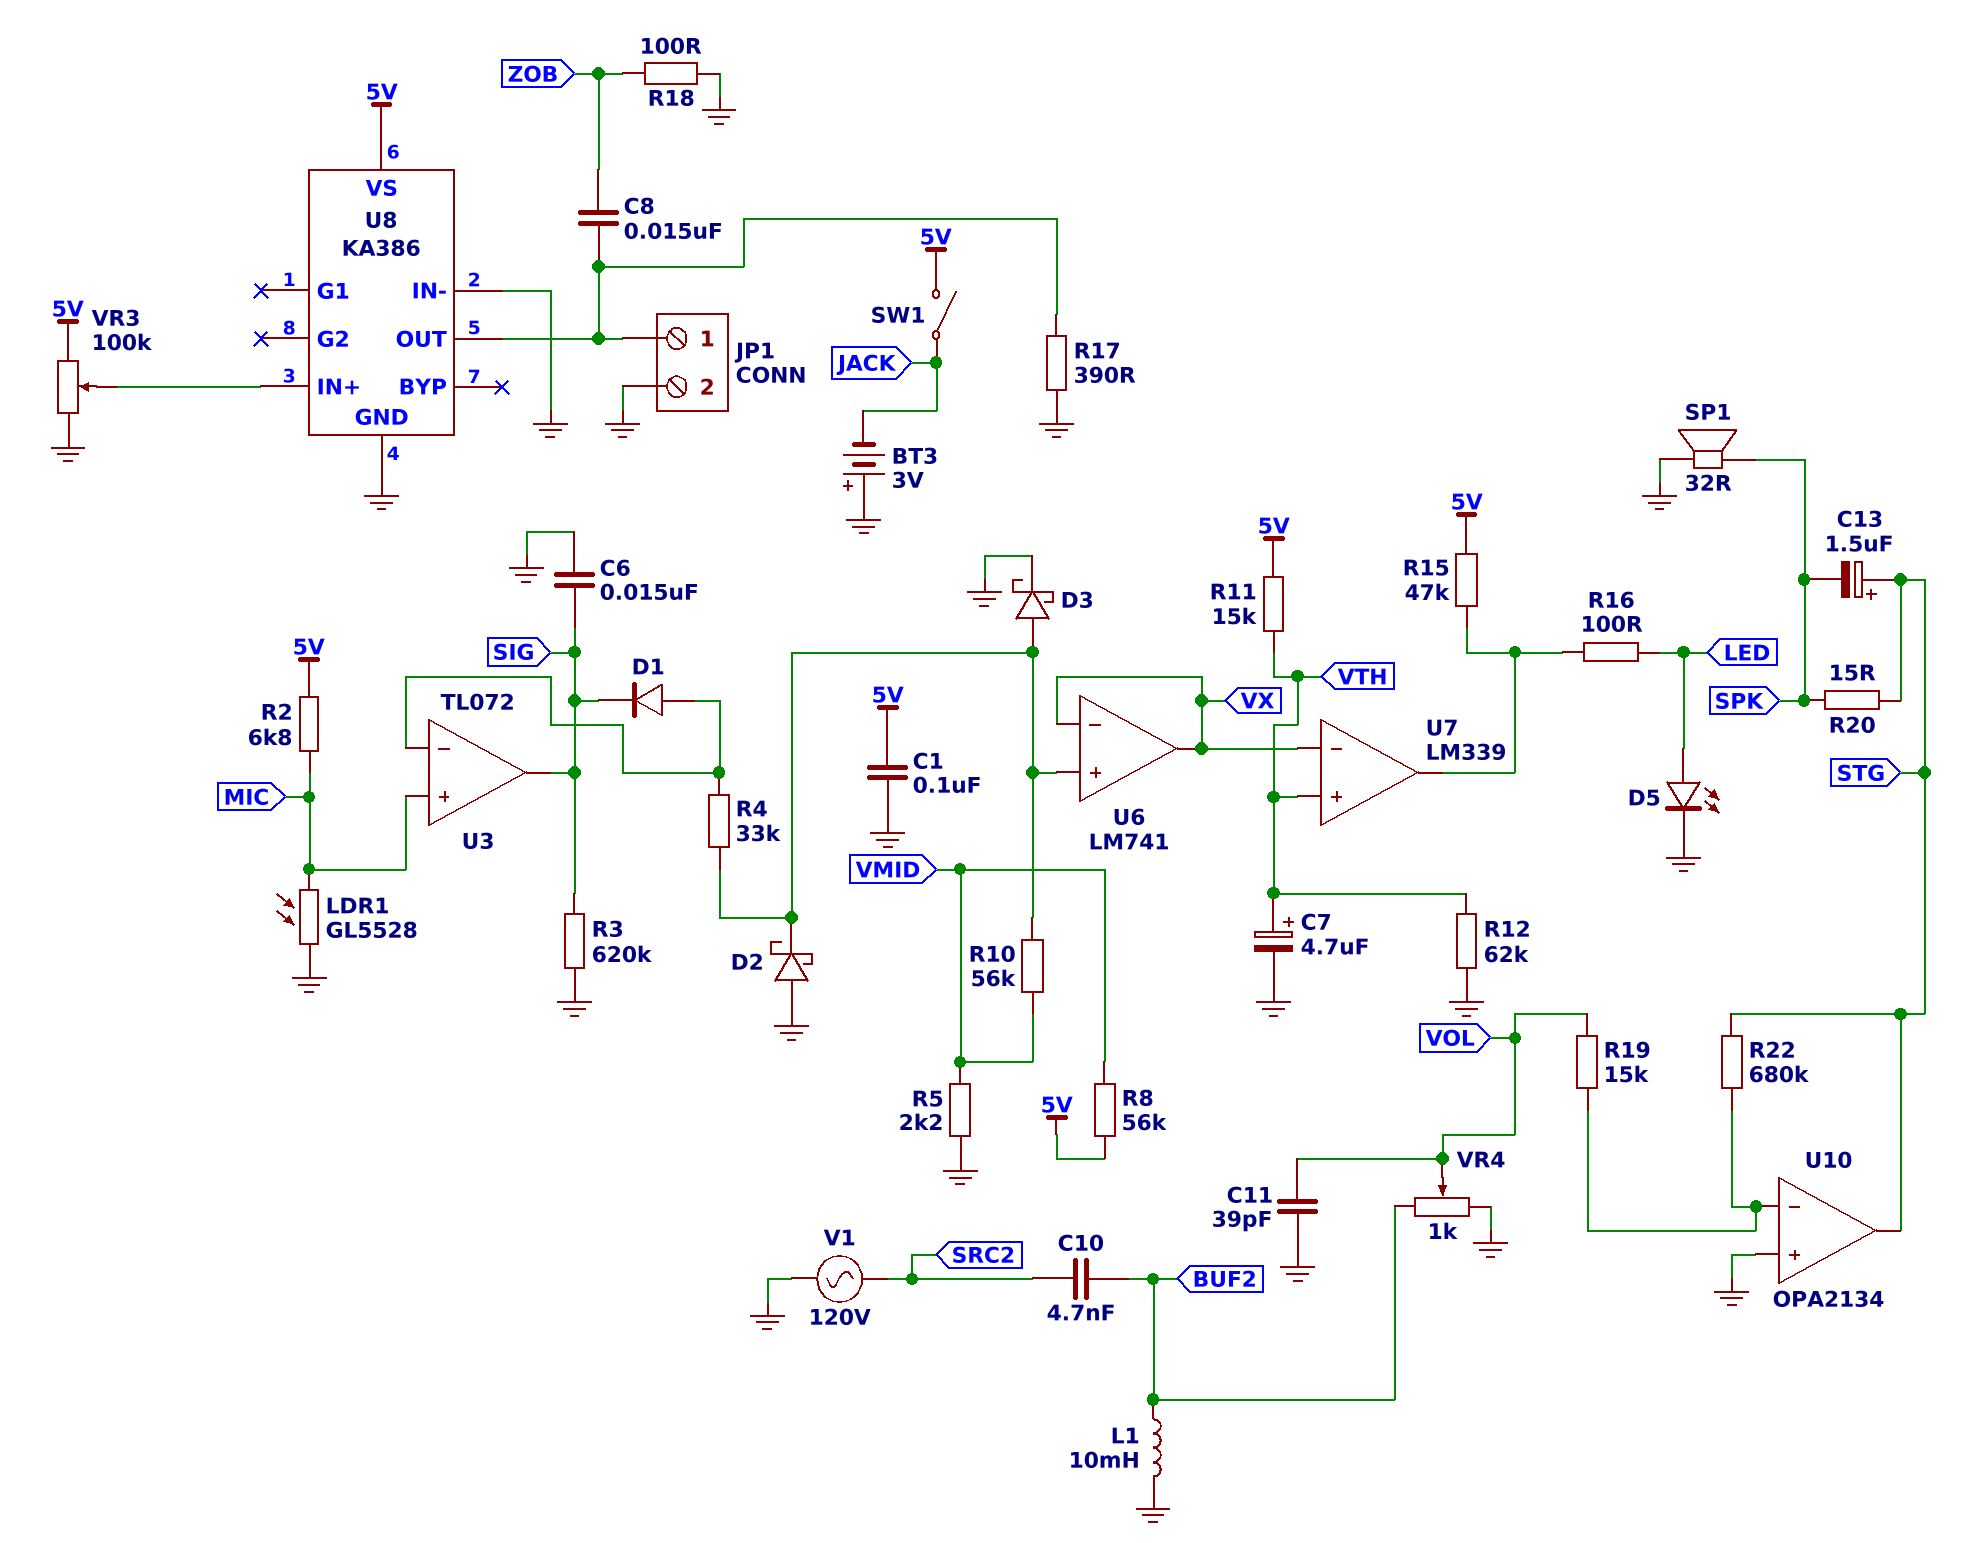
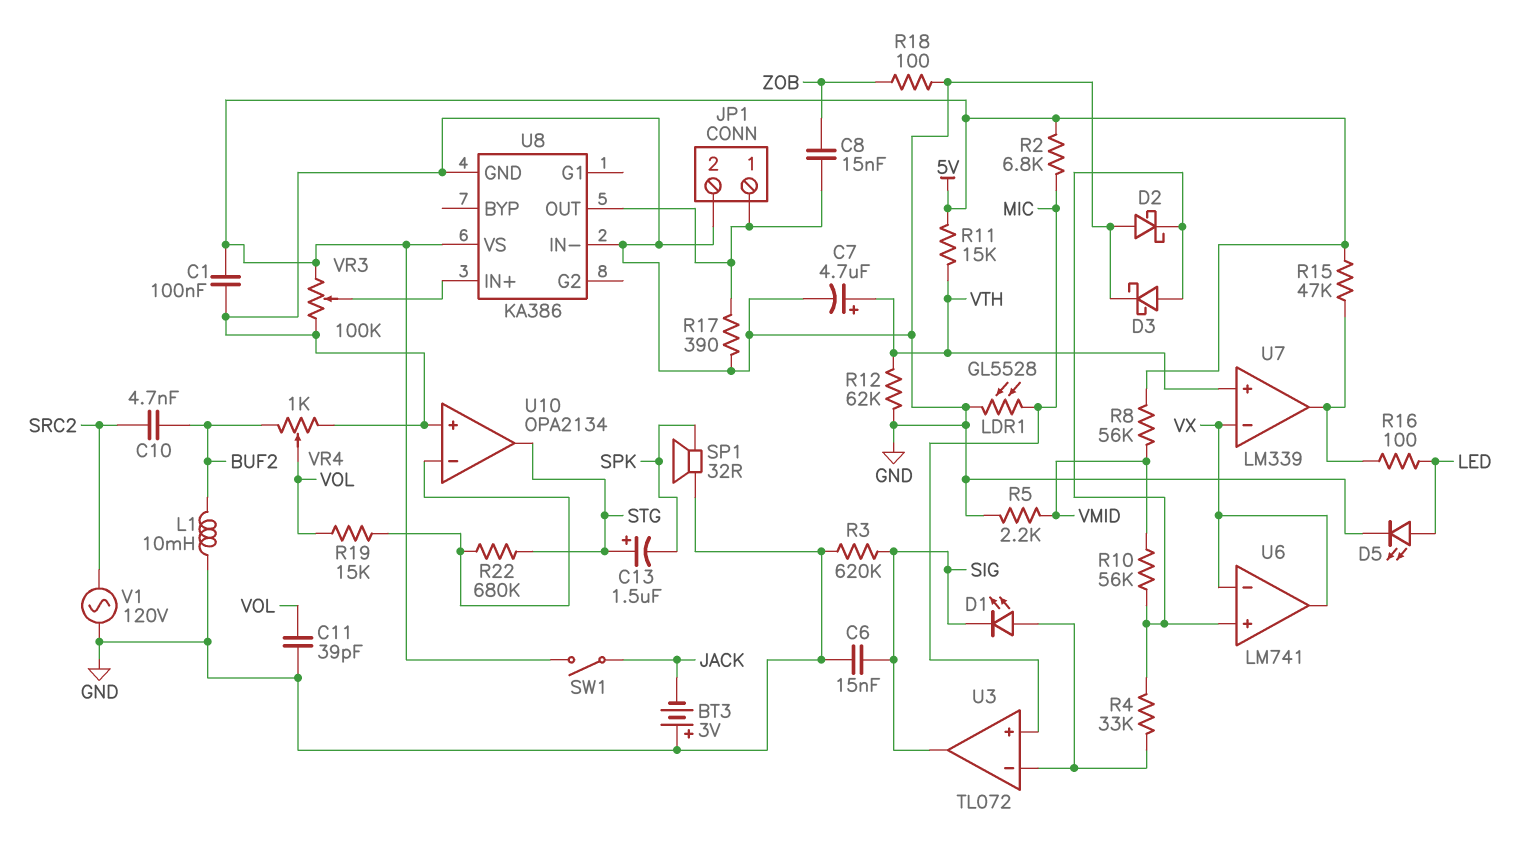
D1: diode (A U3/in-, K SIG) -> LED (A U3/in-, K SIG)
R20: 15 (SPK, STG) -> none

